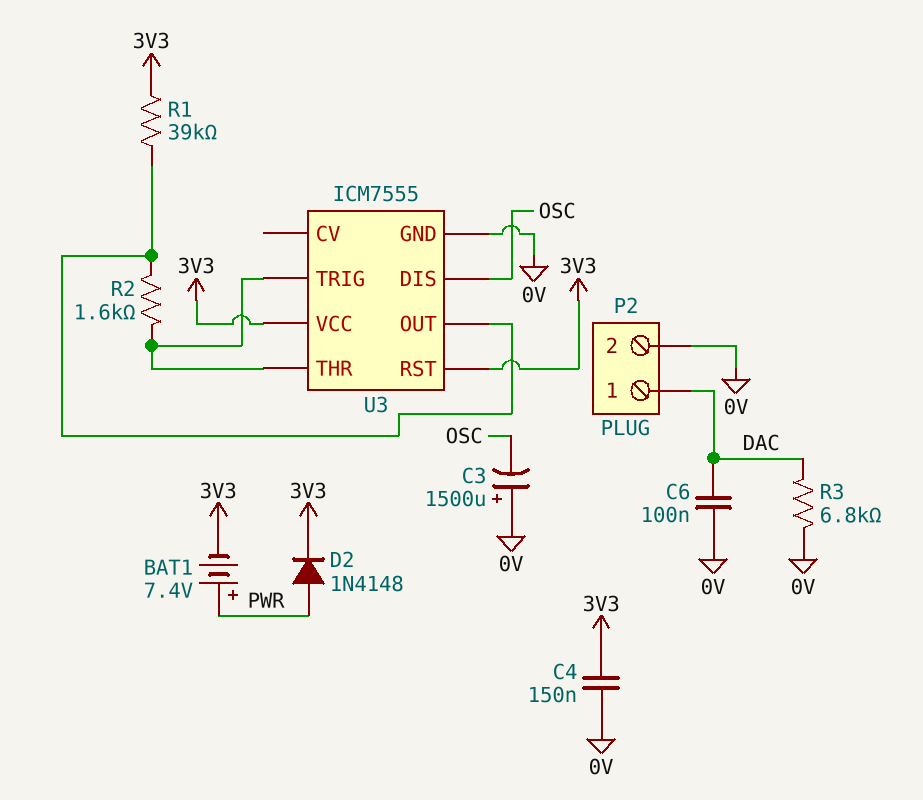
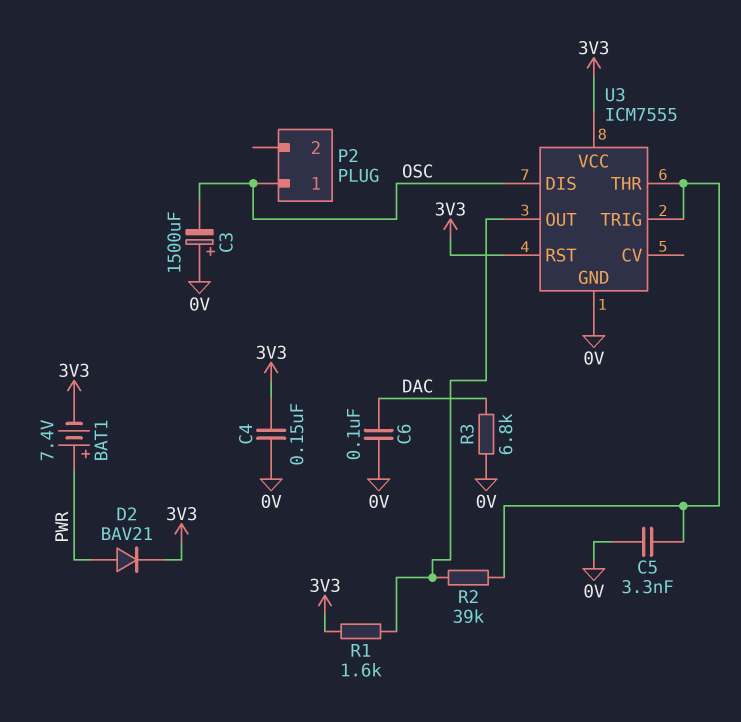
C5: none -> 3.3nF (0V, U3/THR)
D2: diode 1N4148 (A PWR, K 3V3) -> diode BAV21 (A PWR, K 3V3)
P2 pin 1: DAC -> OSC
P2 pin 2: 0V -> none
R1: 39k (3V3, U3/OUT) -> 1.6k (3V3, U3/OUT)
R2: 1.6k (U3/OUT, U3/THR) -> 39k (U3/OUT, U3/THR)

